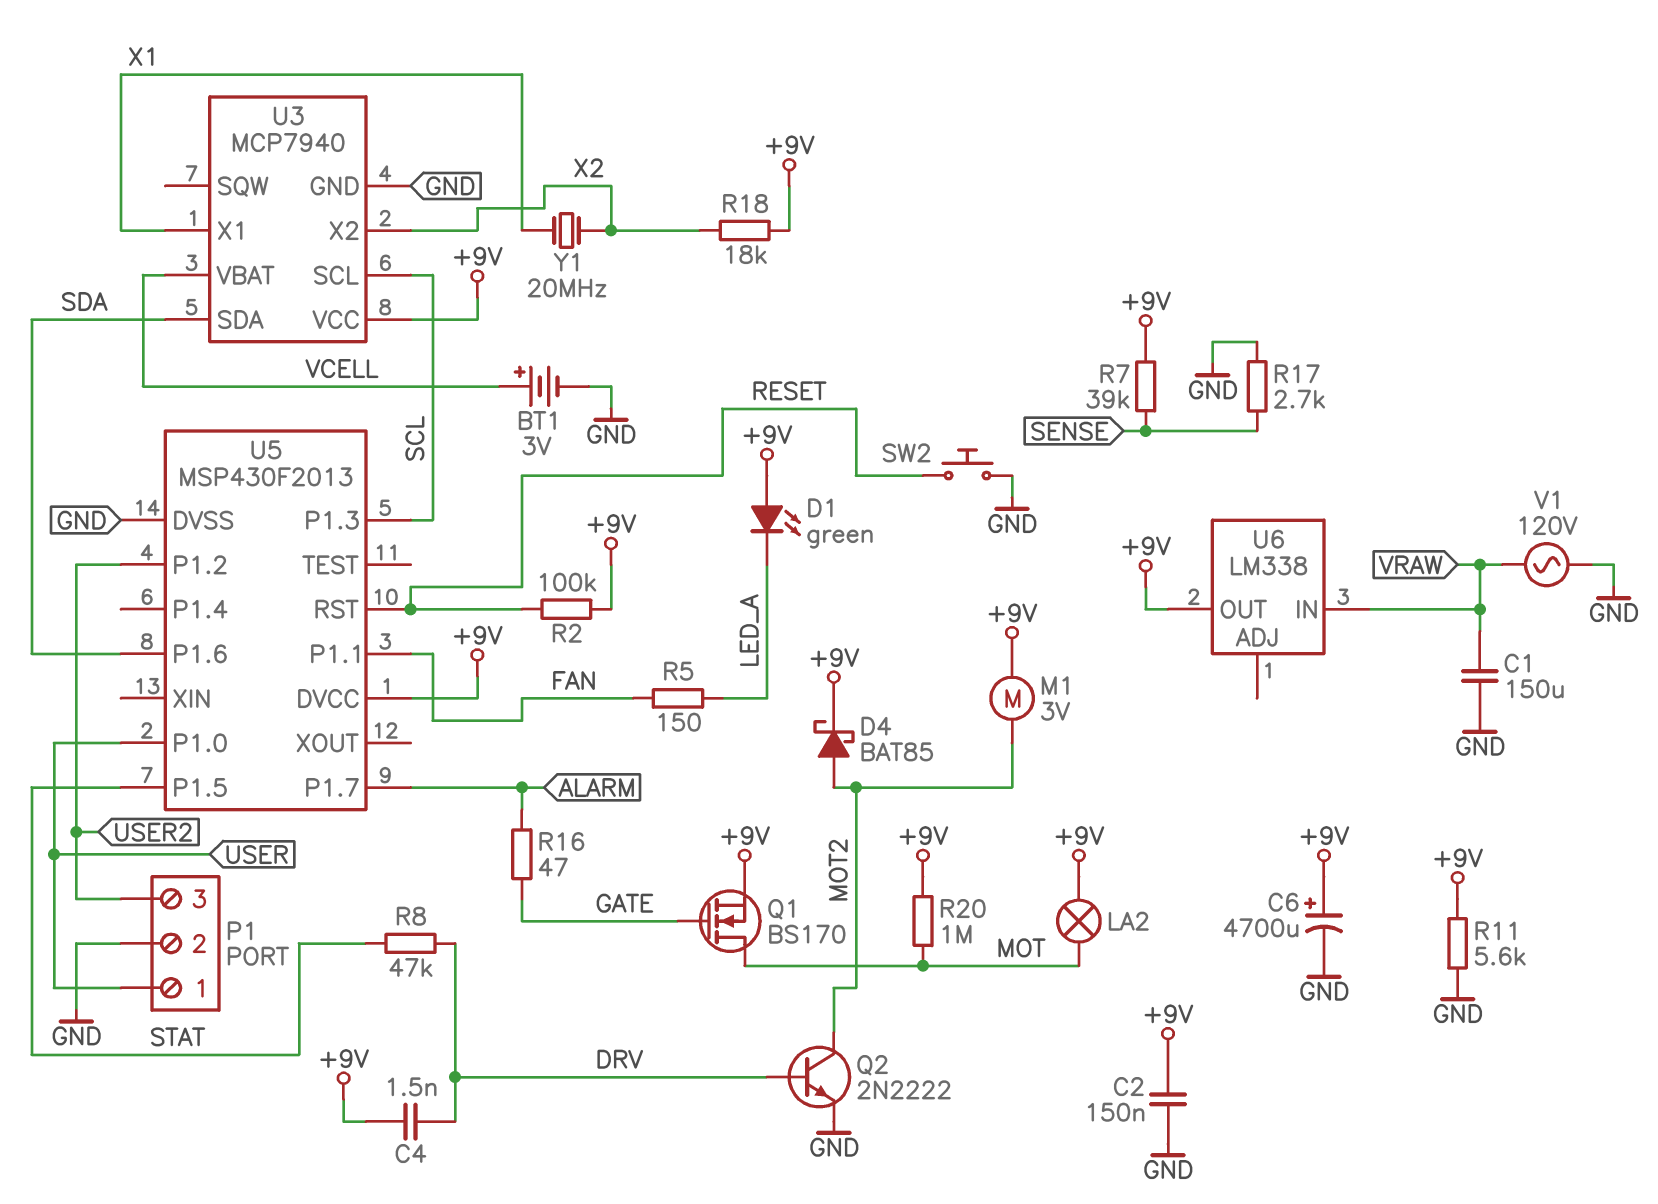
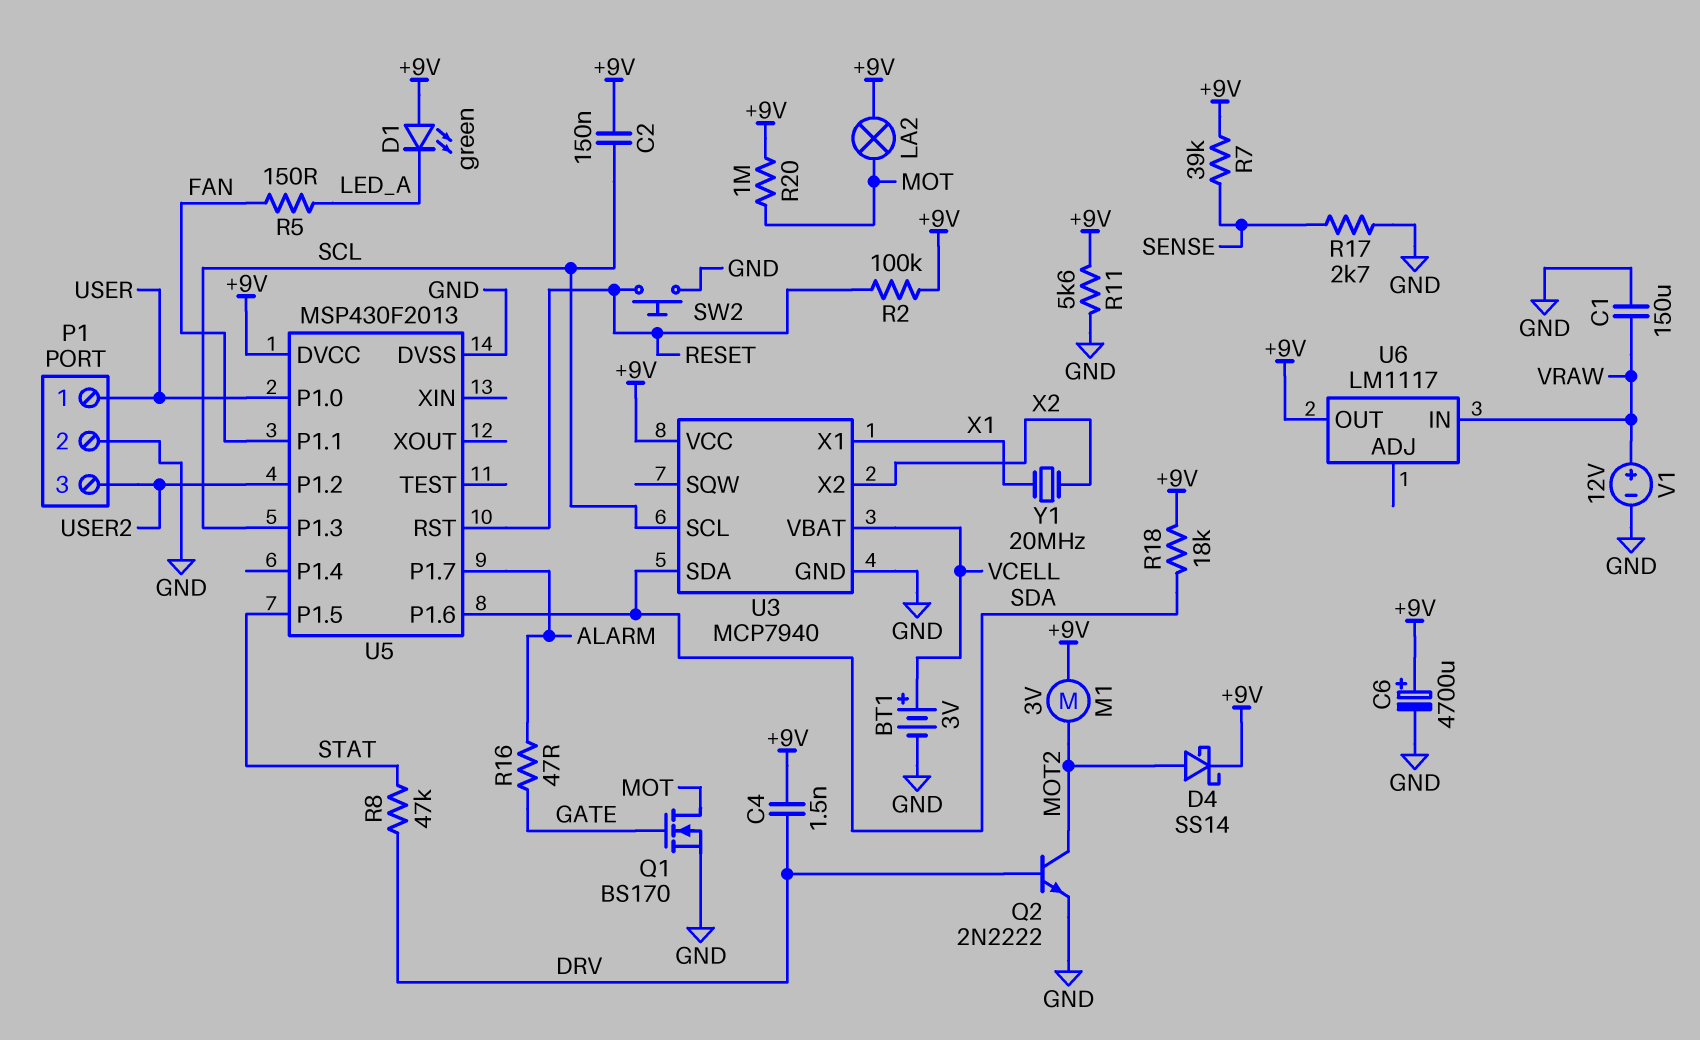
C2: 150nF (+9V, GND) -> 150nF (+9V, SCL)
D4: schottky BAT85 (A MOT2, K +9V) -> schottky SS14 (A MOT2, K +9V)
Q1: NMOS BS170 (G GATE, D MOT, S +9V) -> NMOS BS170 (G GATE, D MOT, S GND)
R18: 18k (+9V, X2) -> 18k (+9V, SDA)
U6: LM338 -> LM1117
V1: AC 120V (GND, VRAW) -> 12V (plus VRAW, minus GND)

